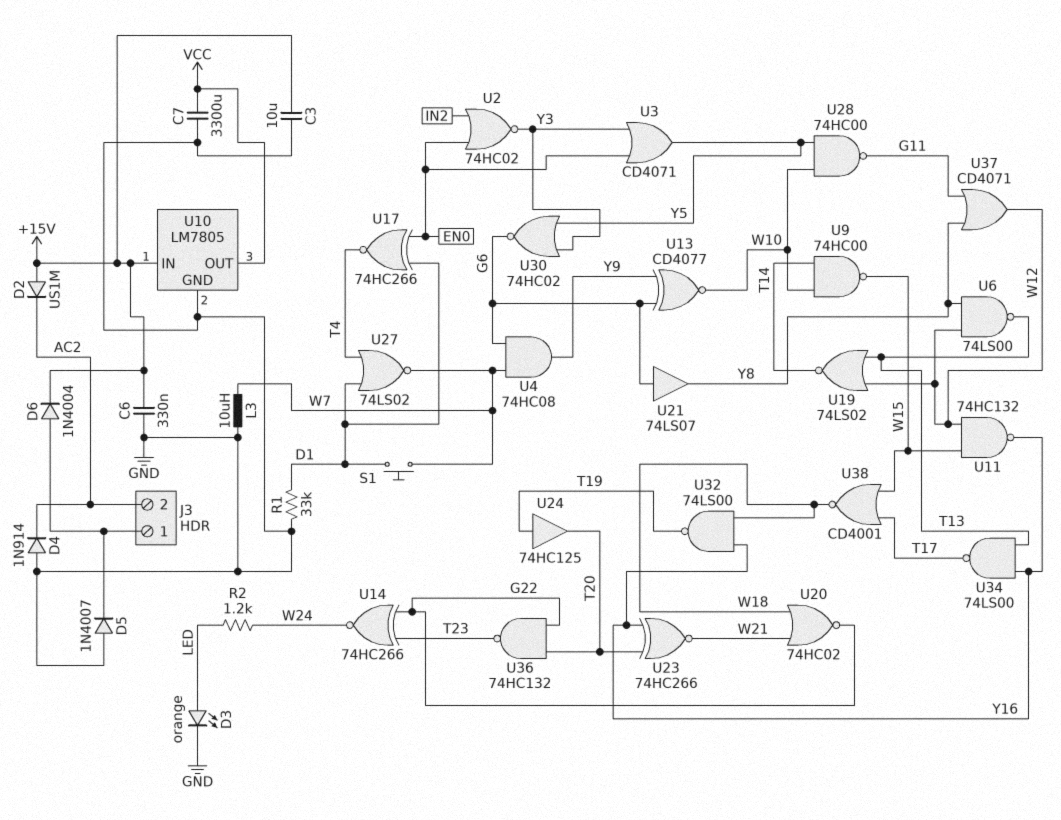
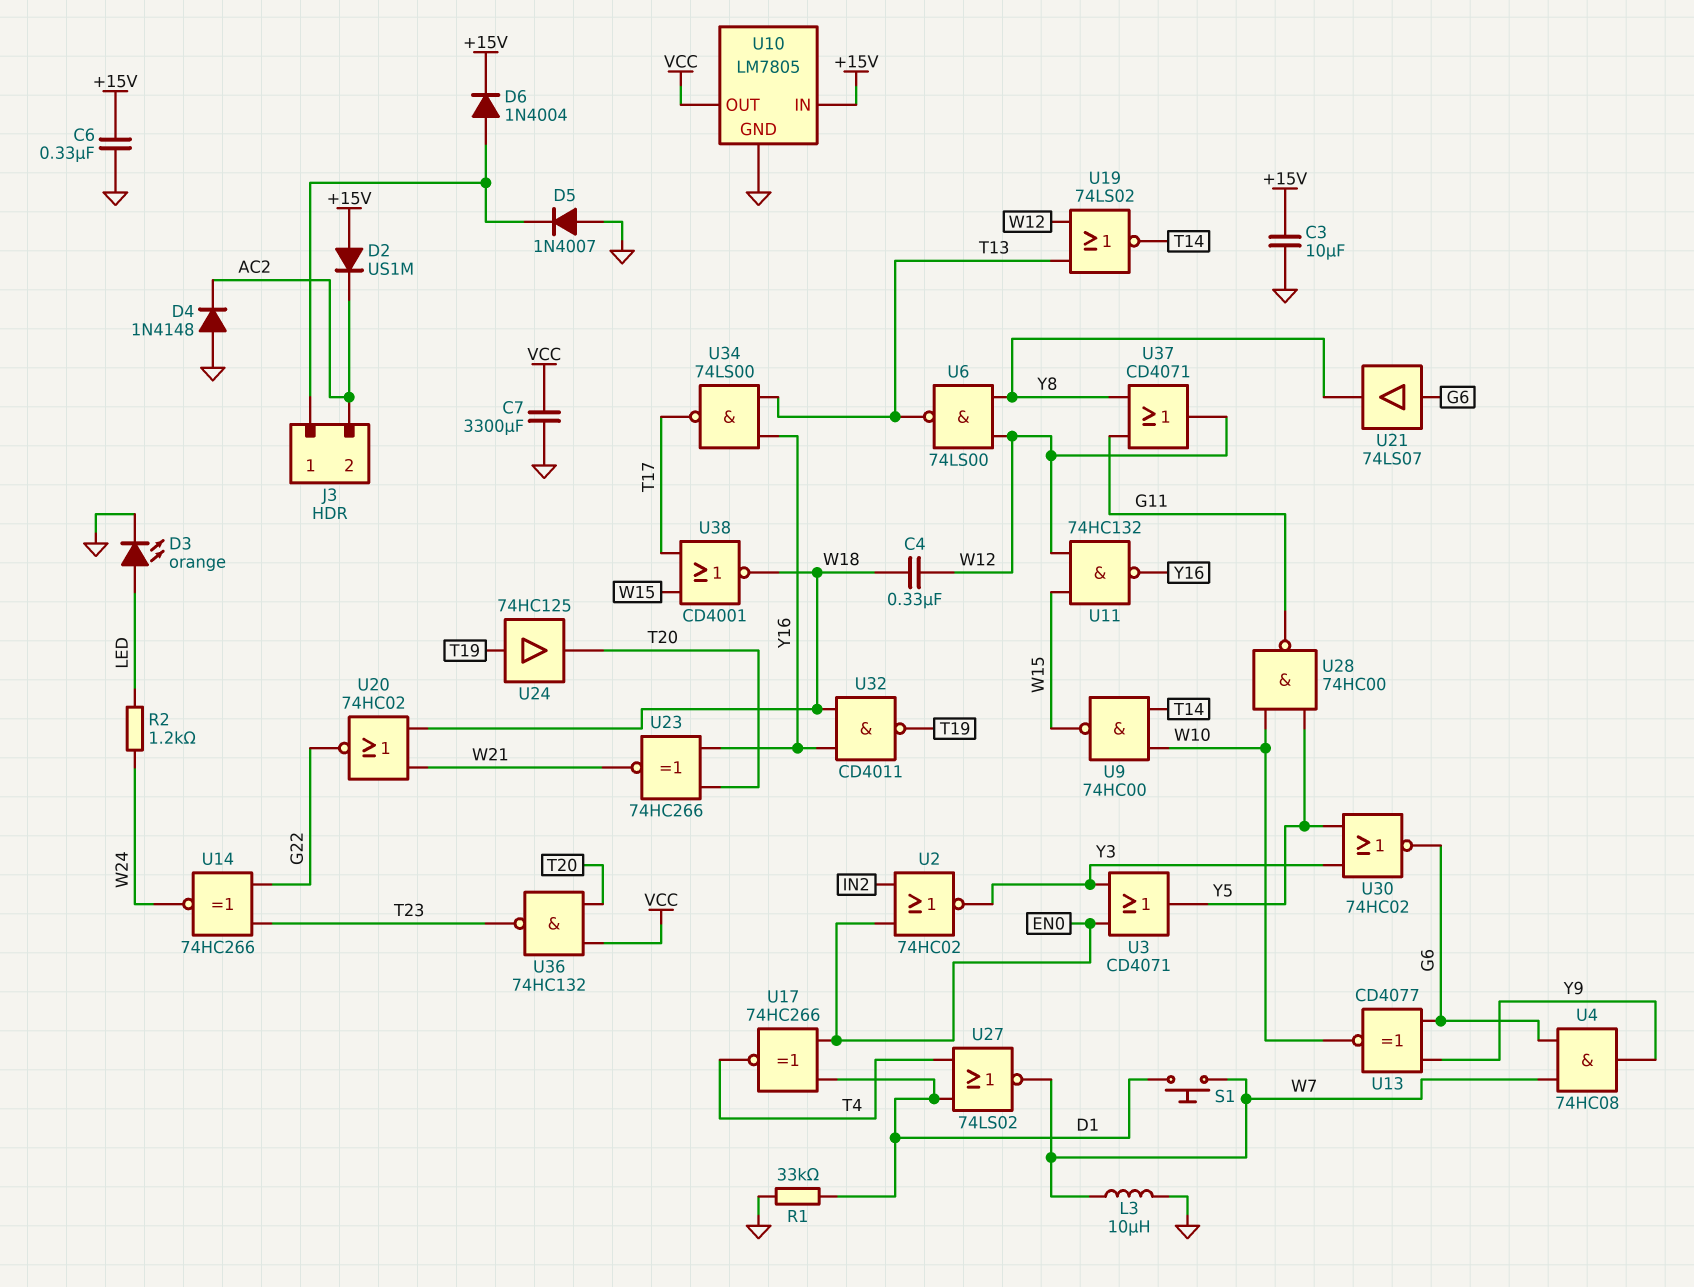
C4: none -> 330nF (W12, W18)
D4: diode 1N914 (A GND, K AC2) -> diode 1N4148 (A GND, K AC2)
U32: NAND 74LS00 (in W18, in Y16, out T19) -> NAND CD4011 (in W18, in Y16, out T19)
U36: NAND 74HC132 (in G22, in T20, out T23) -> NAND 74HC132 (in T20, in VCC, out T23)

